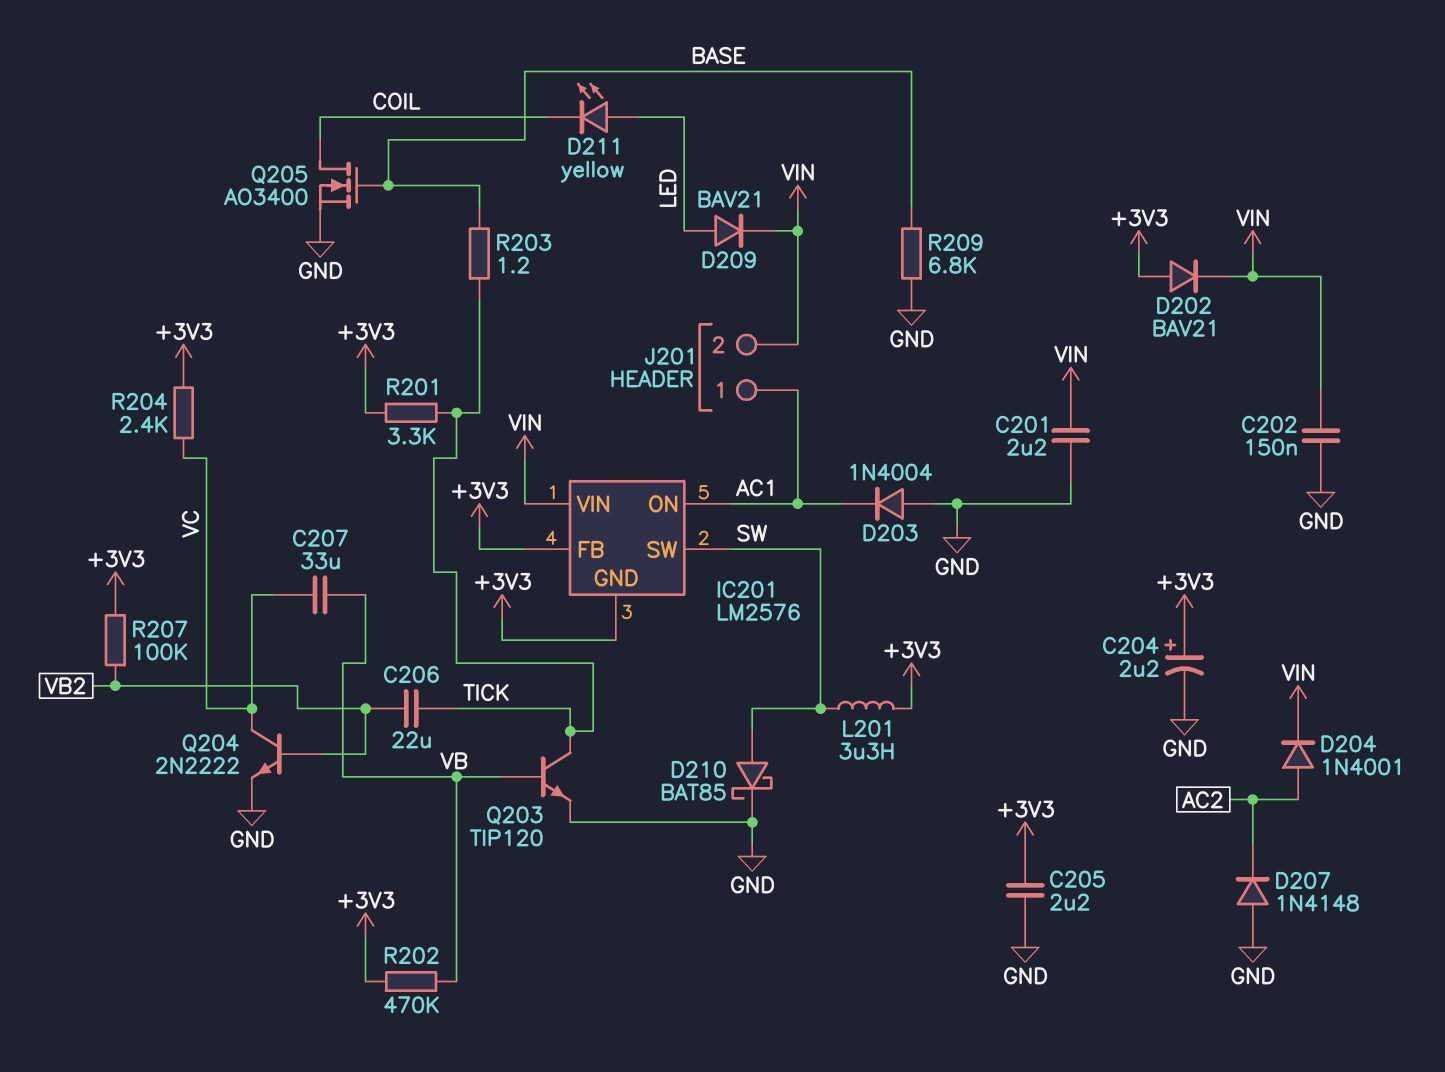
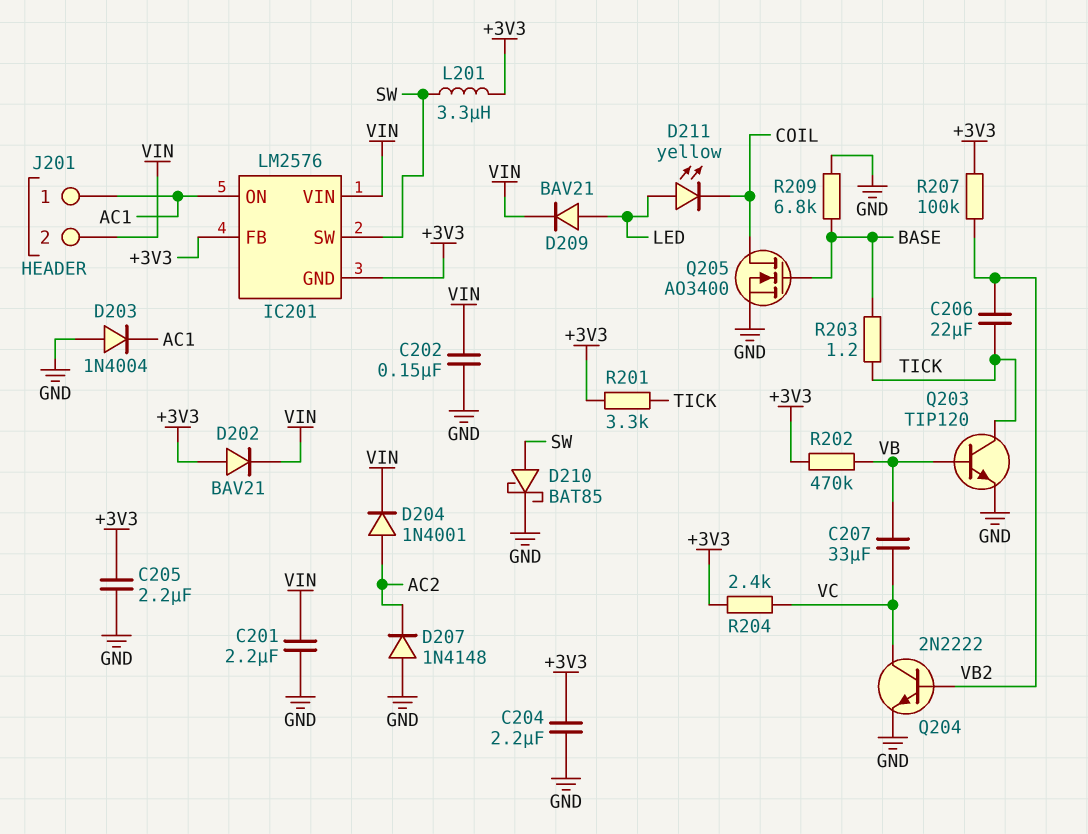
C204: 2.2uF (plus +3V3, minus GND) -> 2.2uF (+3V3, GND)

